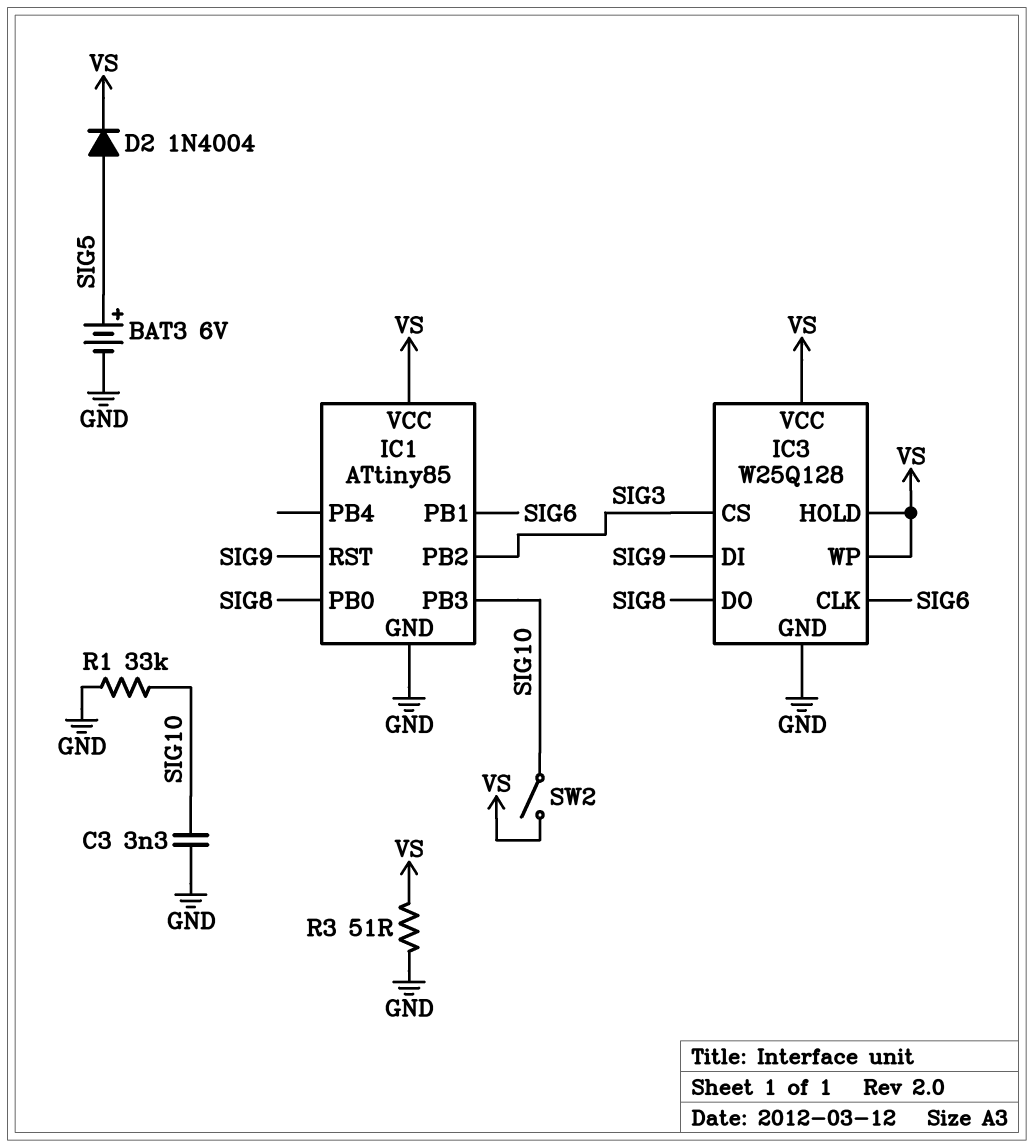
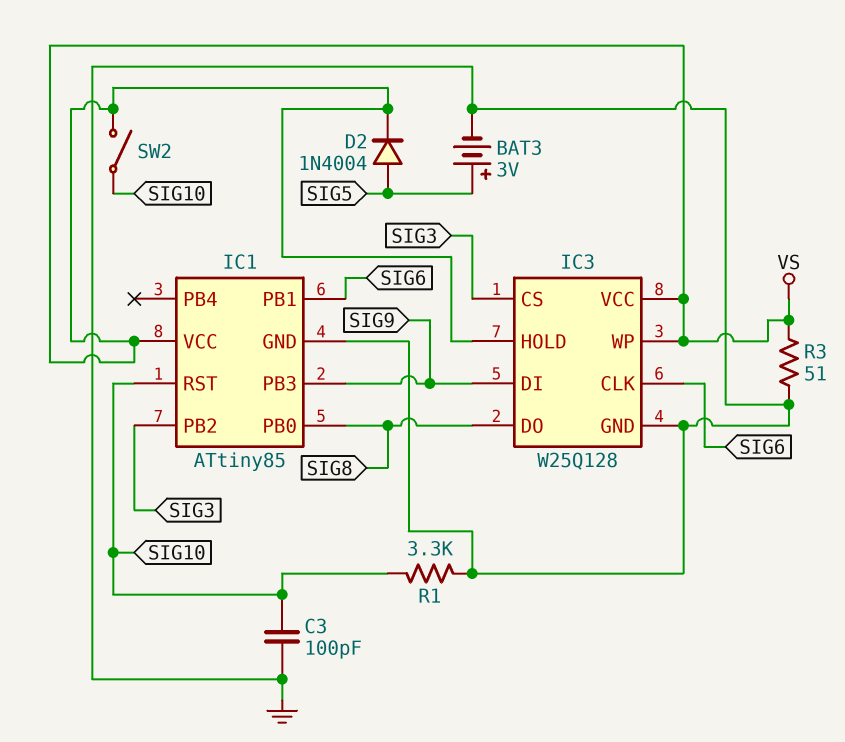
BAT3: 6V (plus SIG5, minus GND) -> 3V (plus SIG5, minus GND)
C3: 3.3nF (GND, SIG10) -> 100pF (GND, SIG10)
IC1 pin PB3: SIG10 -> SIG9
IC1 pin RST: SIG9 -> SIG10
R1: 33k (GND, SIG10) -> 3.3k (GND, SIG10)

